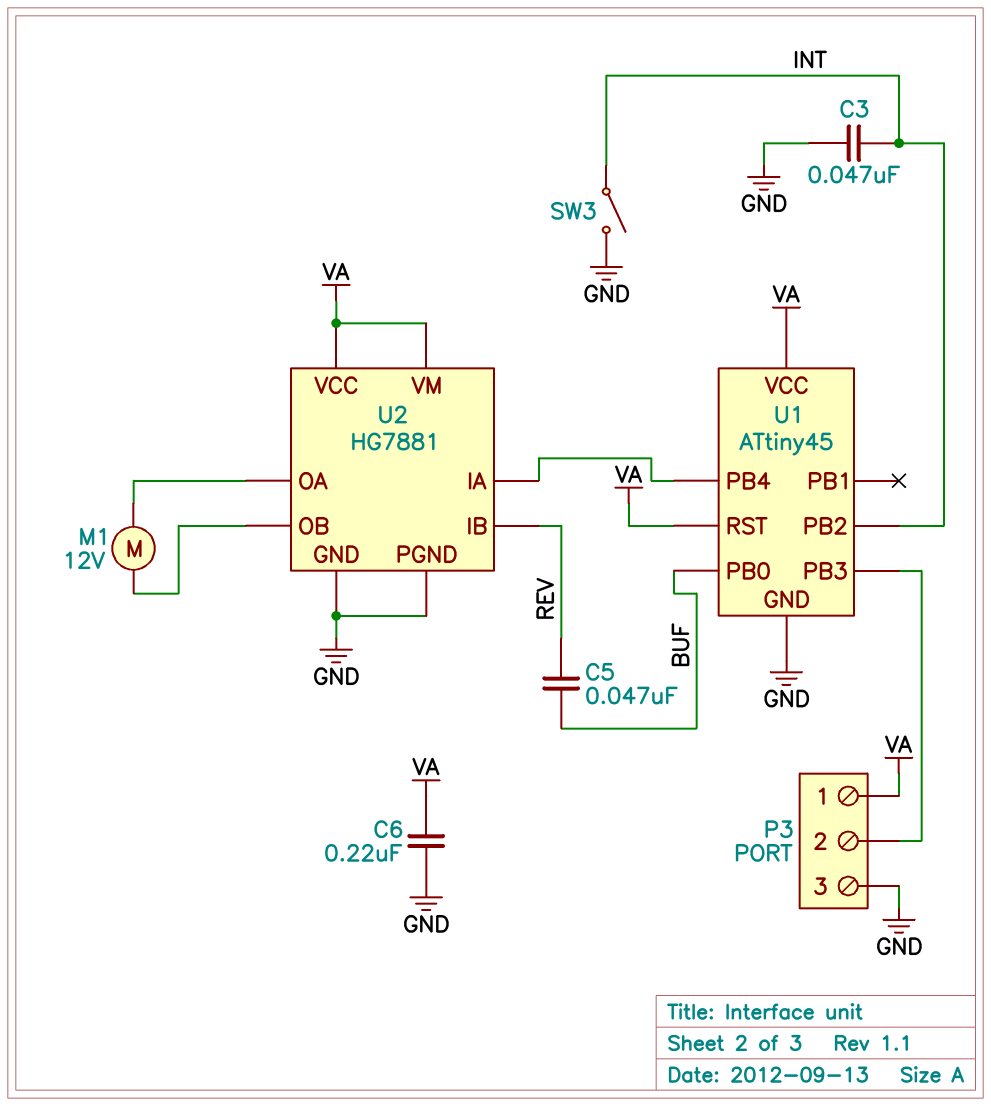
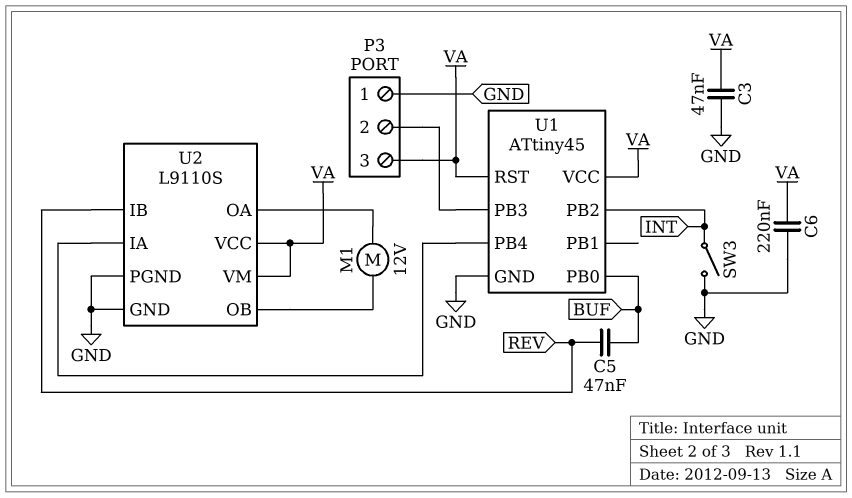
C3: 47nF (GND, INT) -> 47nF (GND, VA)
P3 pin 1: VA -> GND
P3 pin 3: GND -> VA
U2: HG7881 -> L9110S

